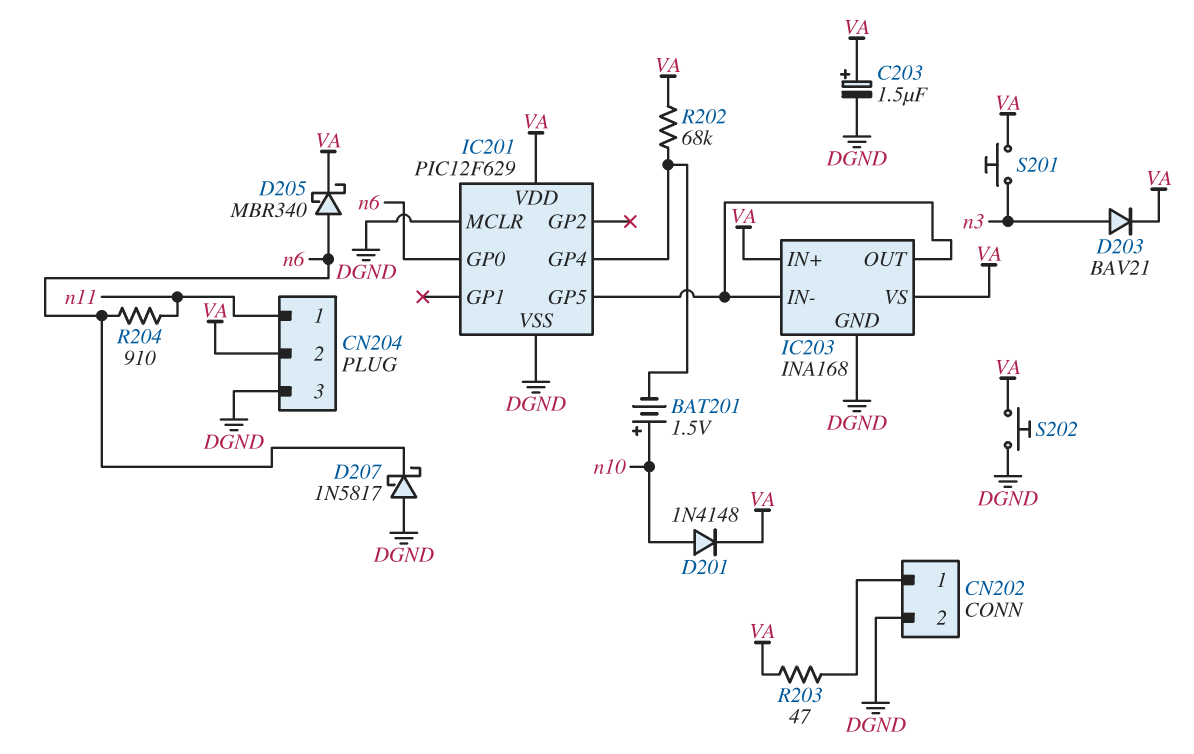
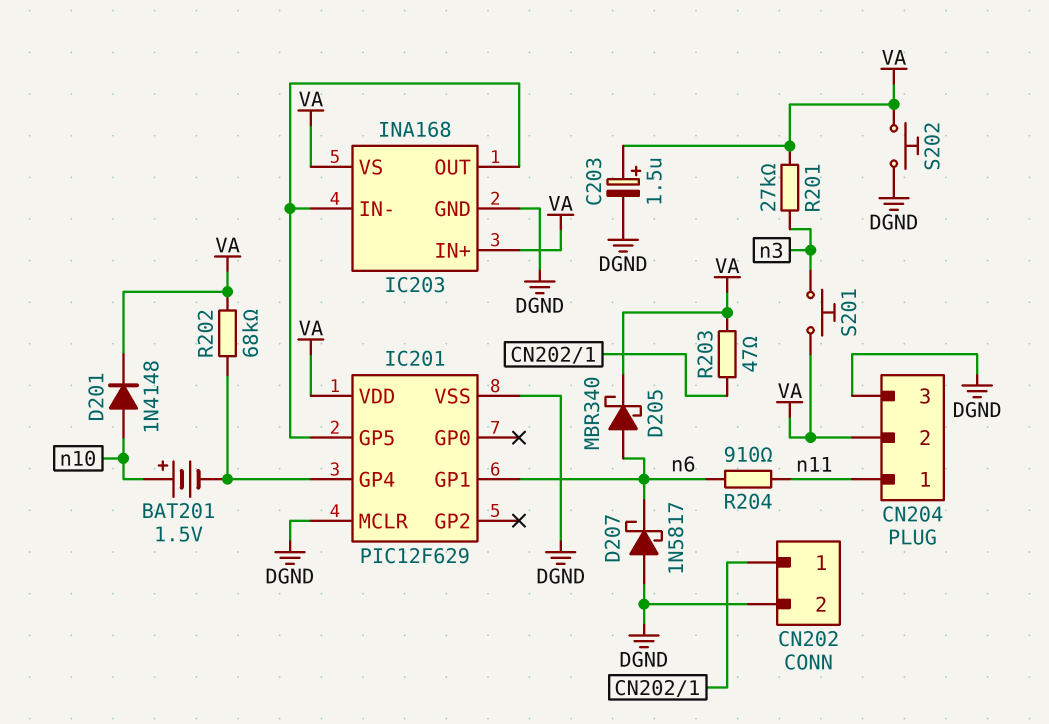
D203: diode BAV21 (A n3, K VA) -> none
IC201 pin GP0: n6 -> none
IC201 pin GP1: none -> n6
R201: none -> 27k (VA, n3)

